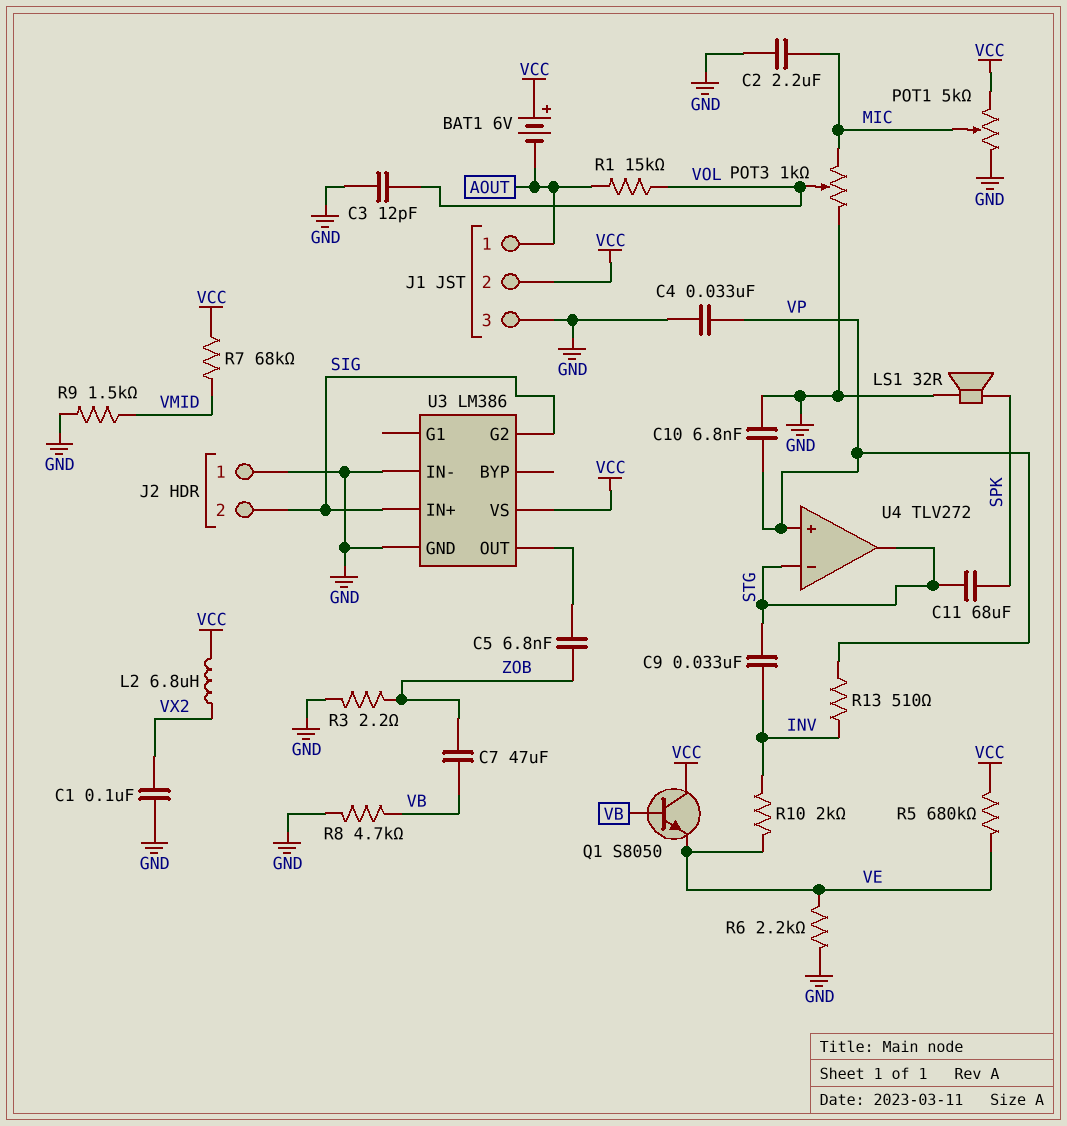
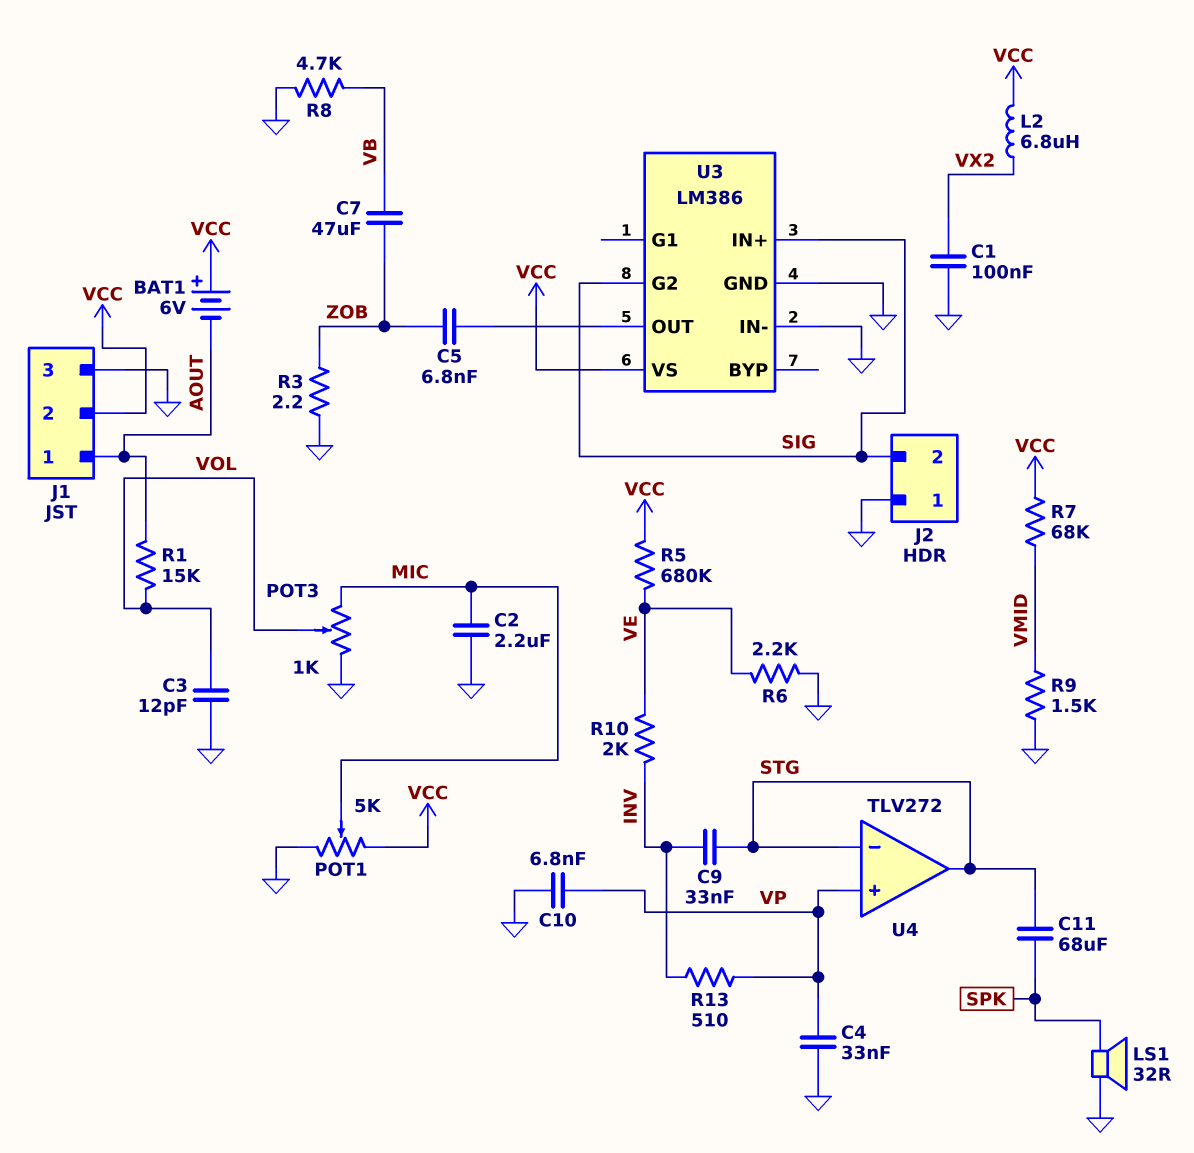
Q1: NPN S8050 (B VB, C VCC, E VE) -> none

